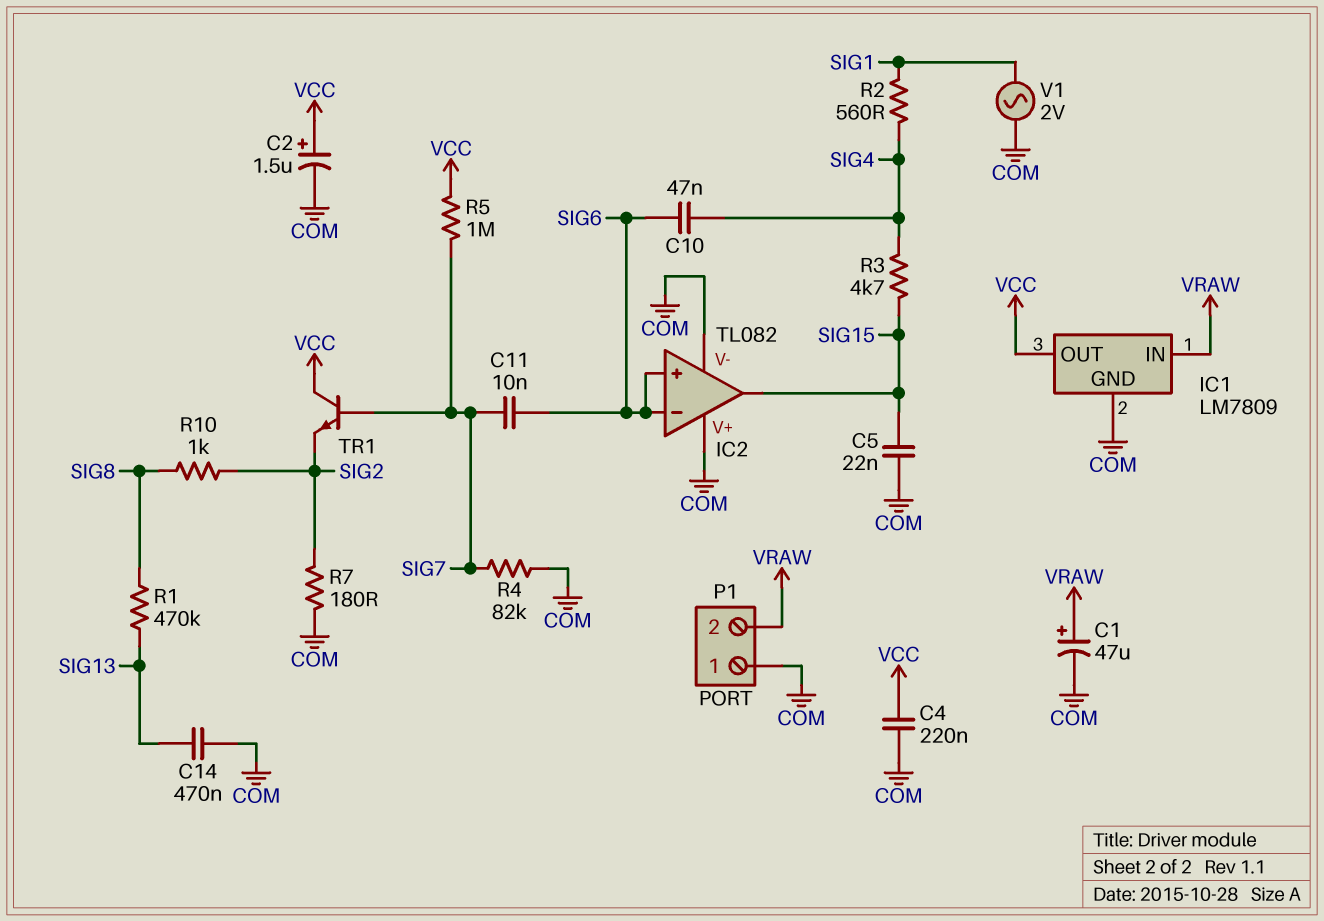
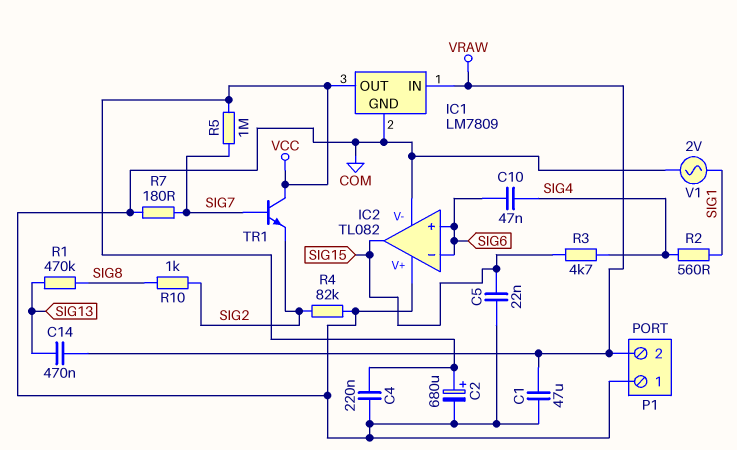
C1: 47uF (plus VRAW, minus COM) -> 47uF (COM, VRAW)
C2: 1.5uF (plus VCC, minus COM) -> 680uF (plus VCC, minus COM)
C11: 10nF (SIG6, SIG7) -> none
C14: 470nF (COM, SIG13) -> 470nF (SIG13, VRAW)
R4: 82k (COM, SIG7) -> 82k (COM, SIG2)
R7: 180 (COM, SIG2) -> 180 (COM, SIG7)

